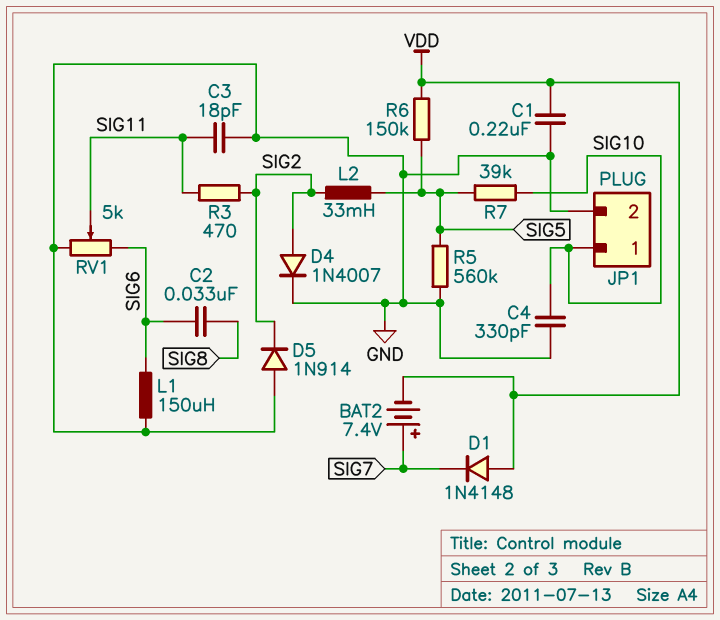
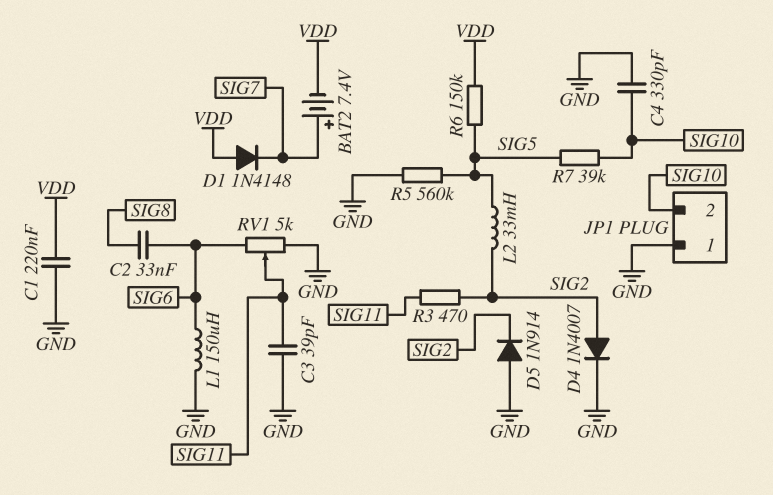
C3: 18pF (GND, SIG11) -> 39pF (GND, SIG11)
JP1 pin 1: SIG10 -> GND
JP1 pin 2: GND -> SIG10

